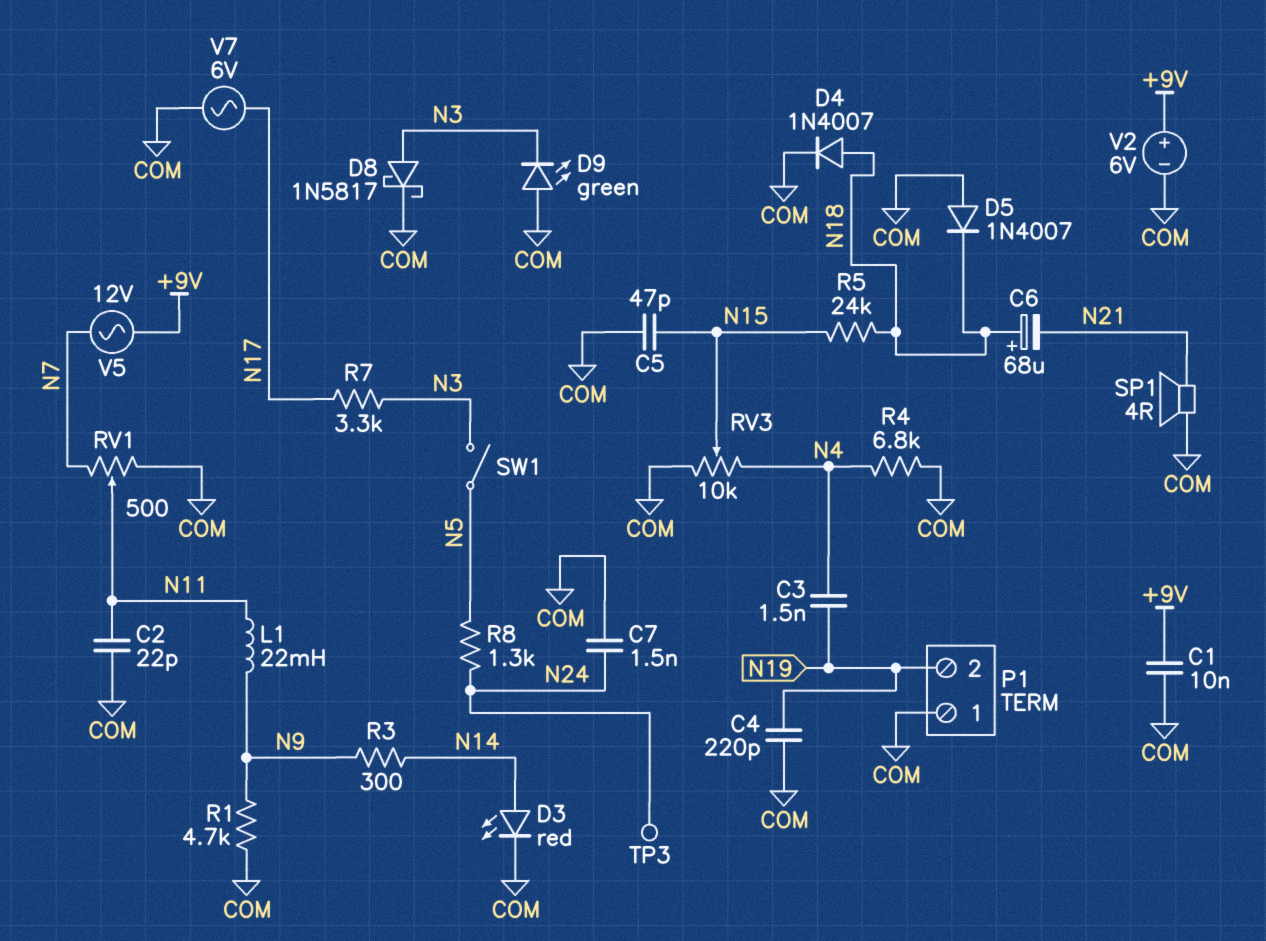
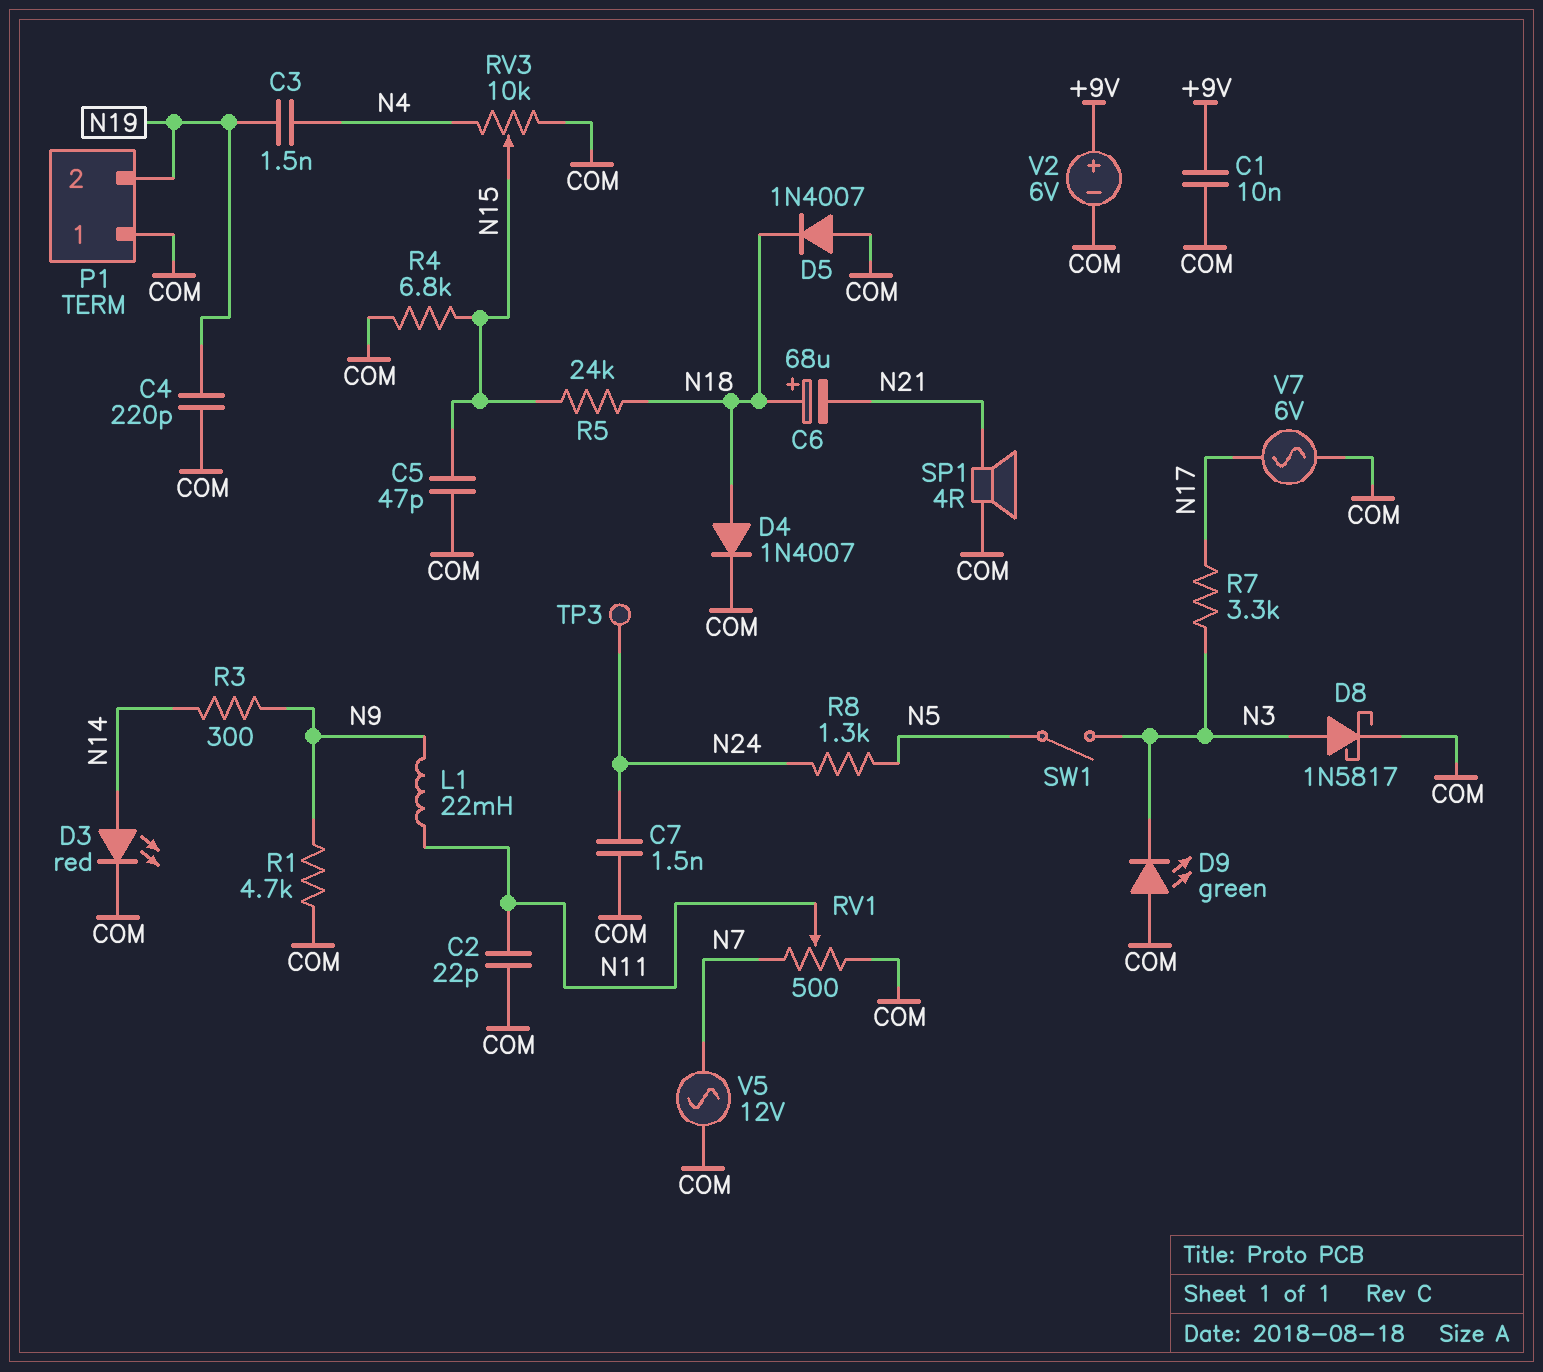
R4: 6.8k (COM, N4) -> 6.8k (COM, N15)
V5: AC 12V (+9V, N7) -> AC 12V (COM, N7)

